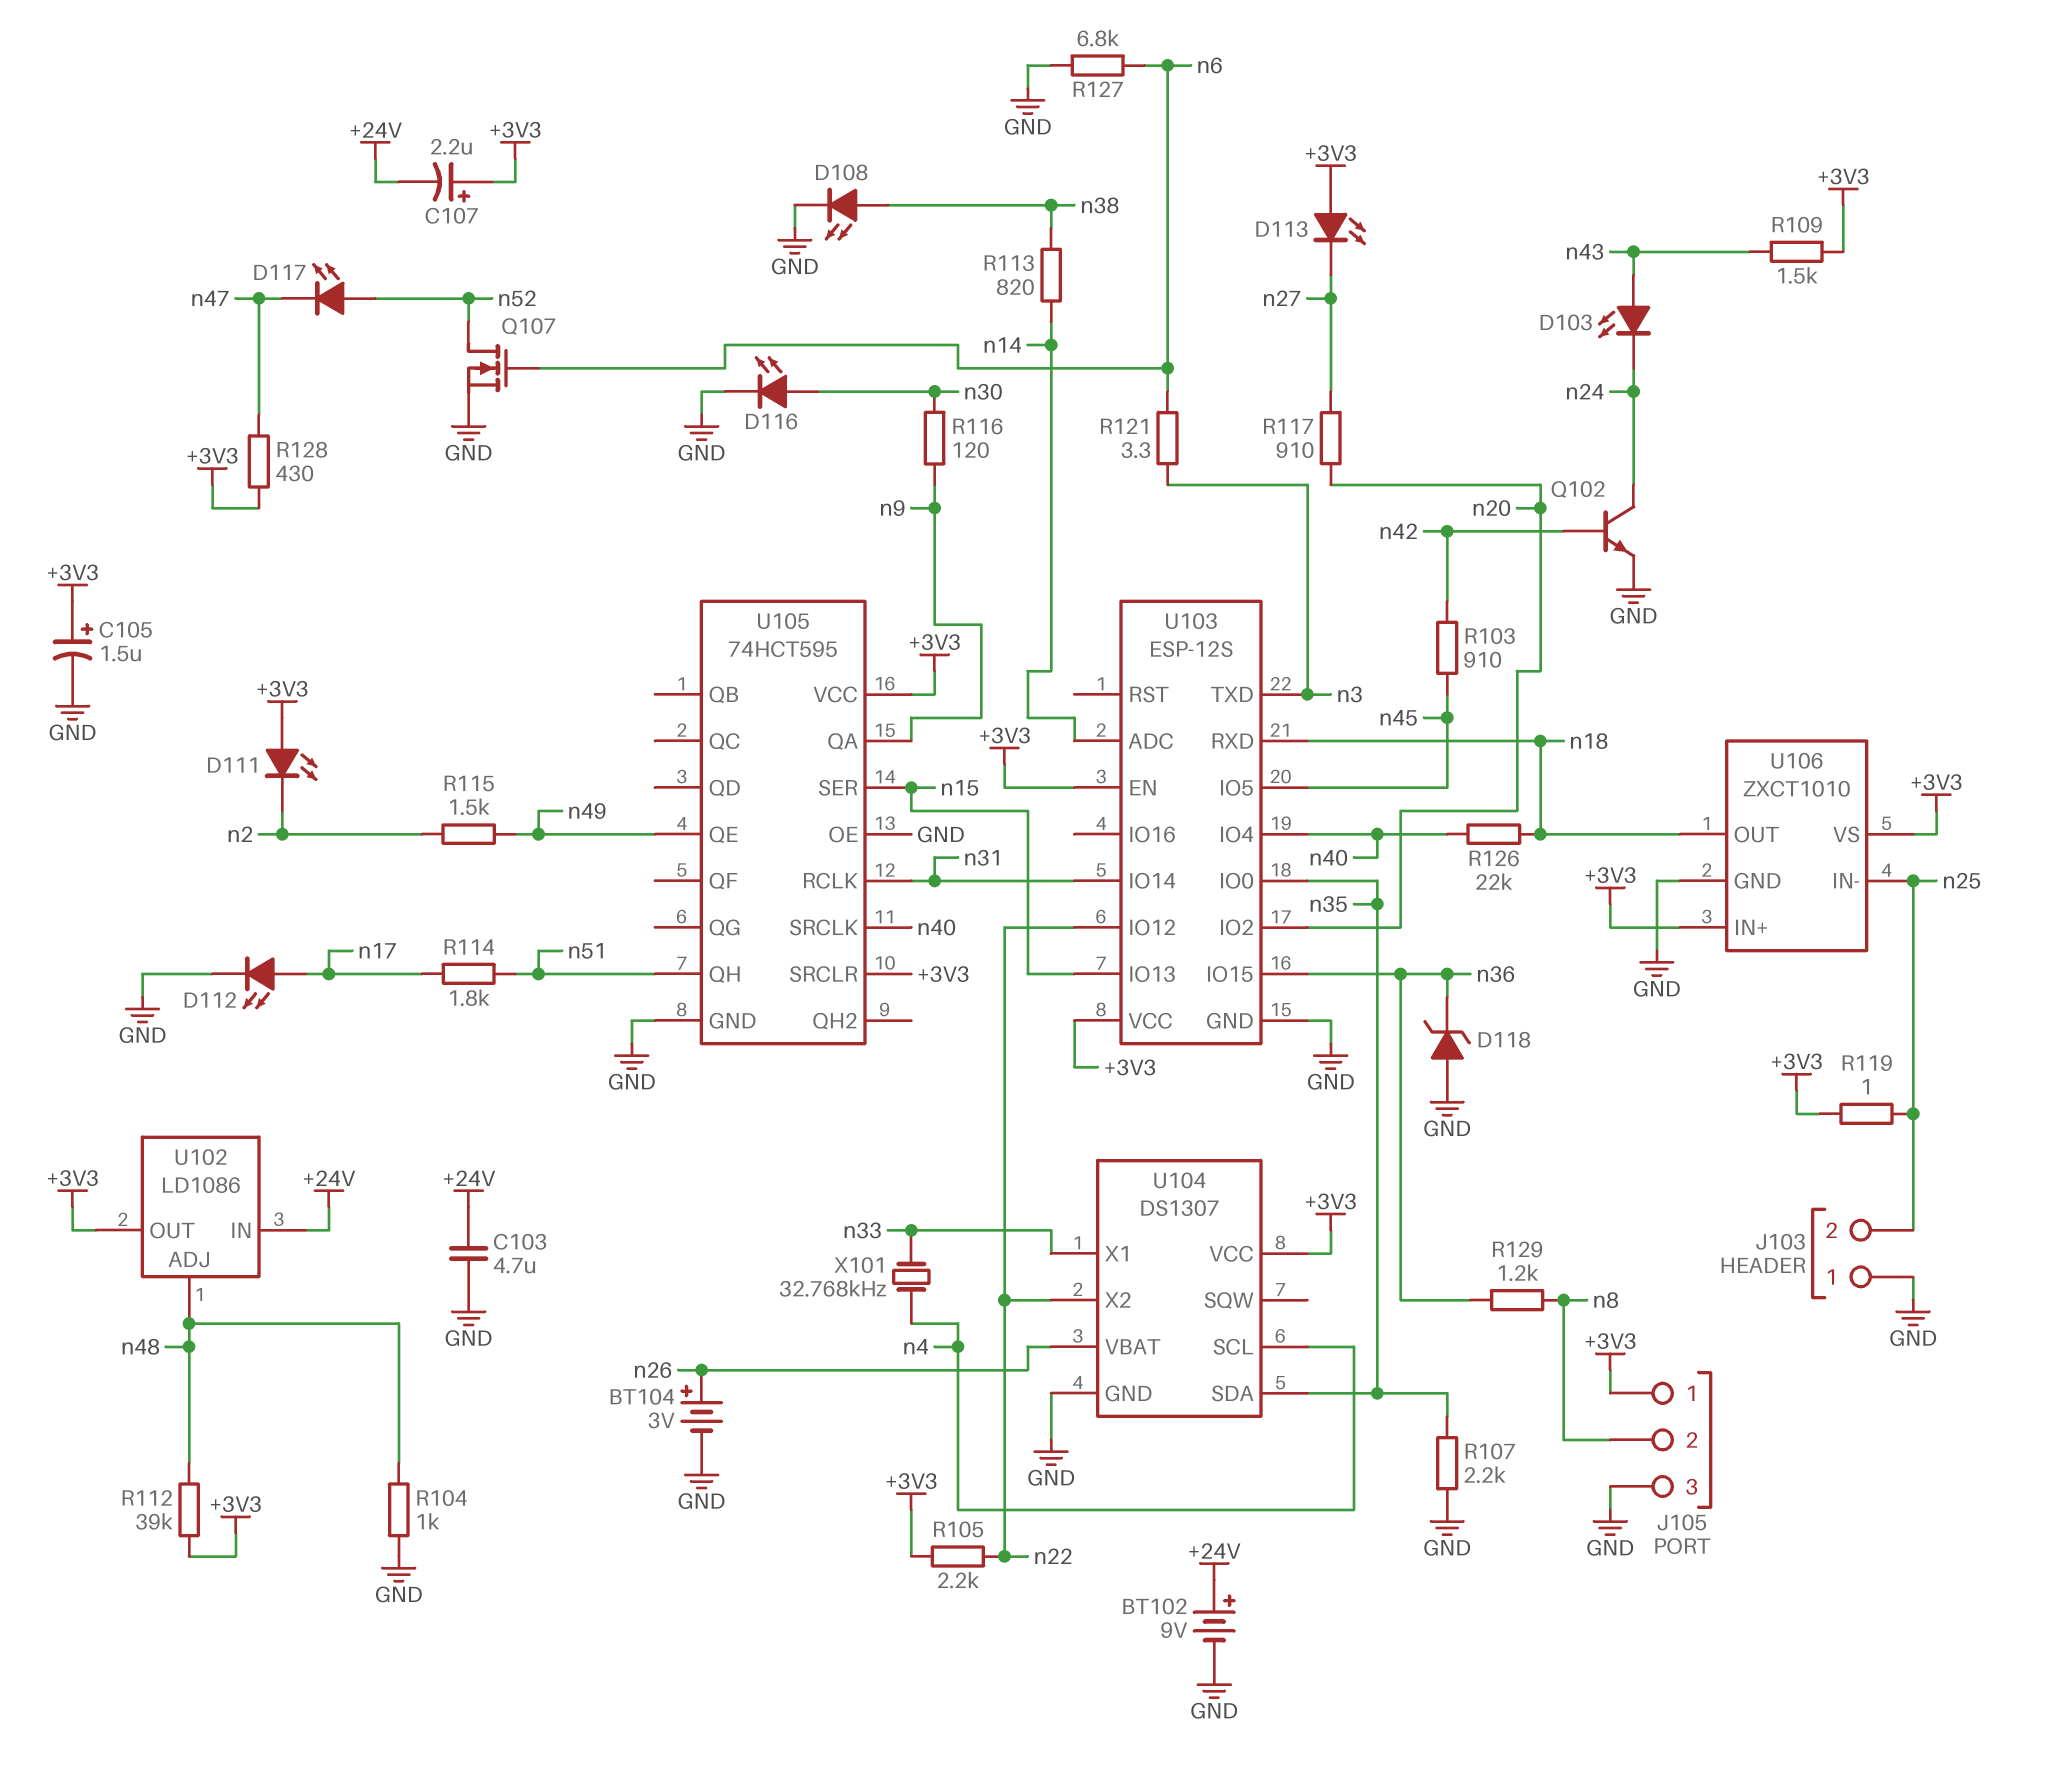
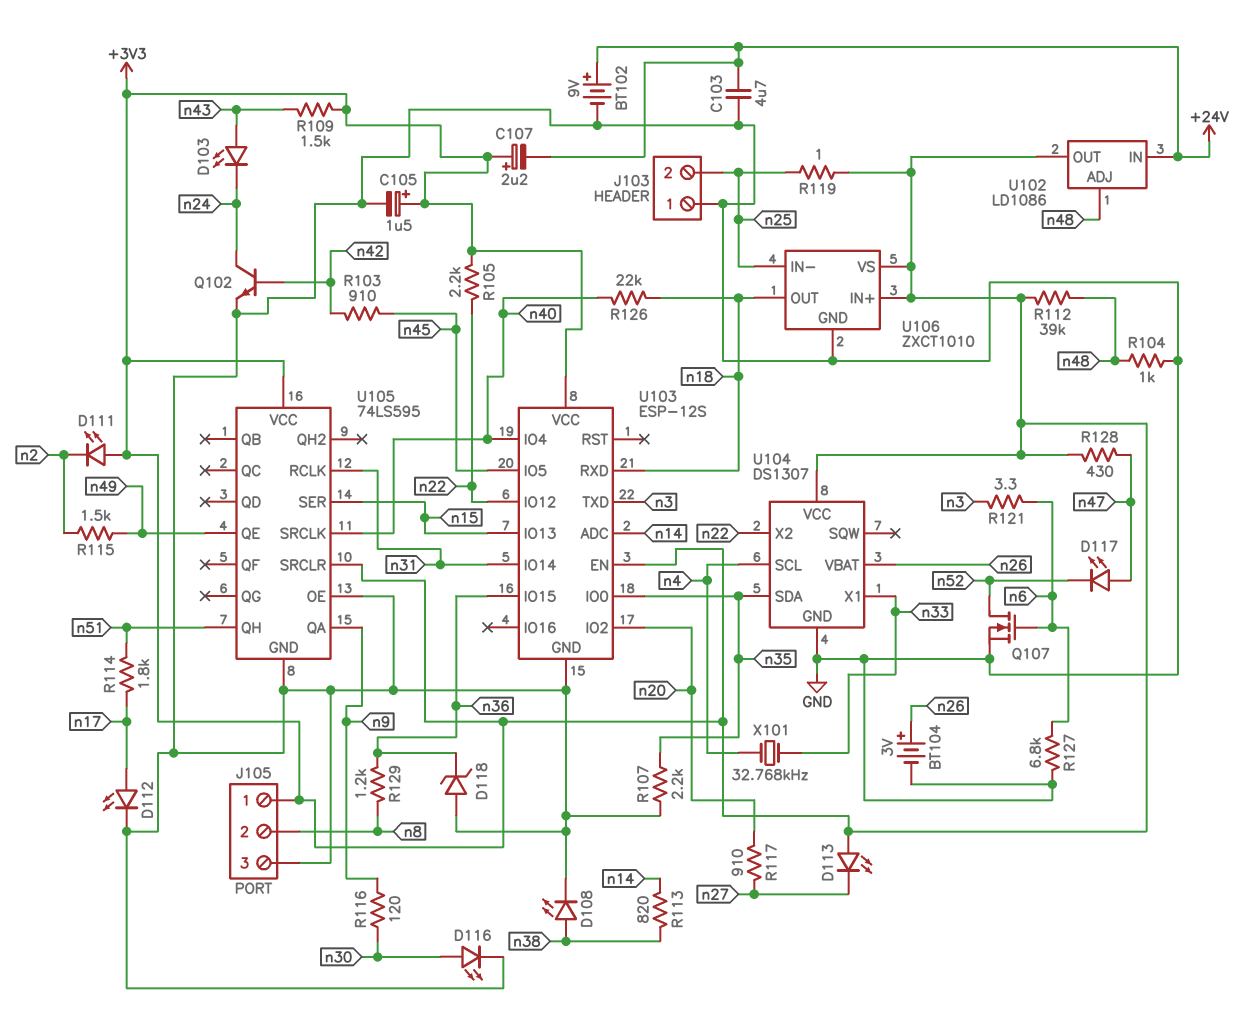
D117: LED (A n52, K n47) -> LED (A n47, K n52)
U105: 74HCT595 -> 74LS595

